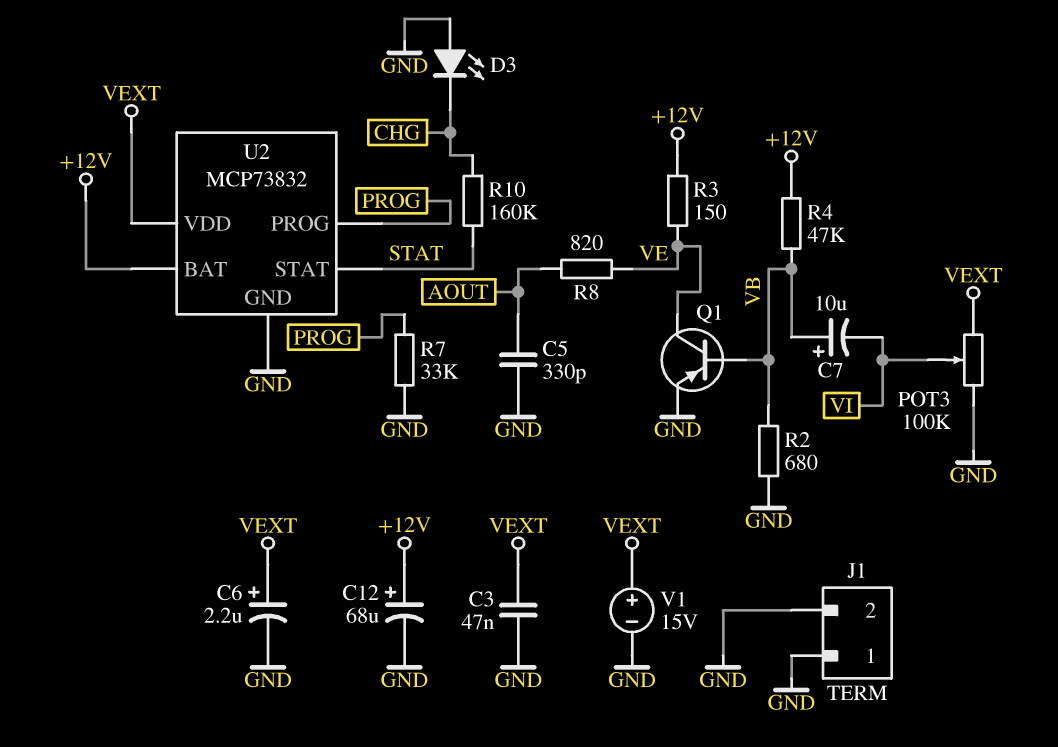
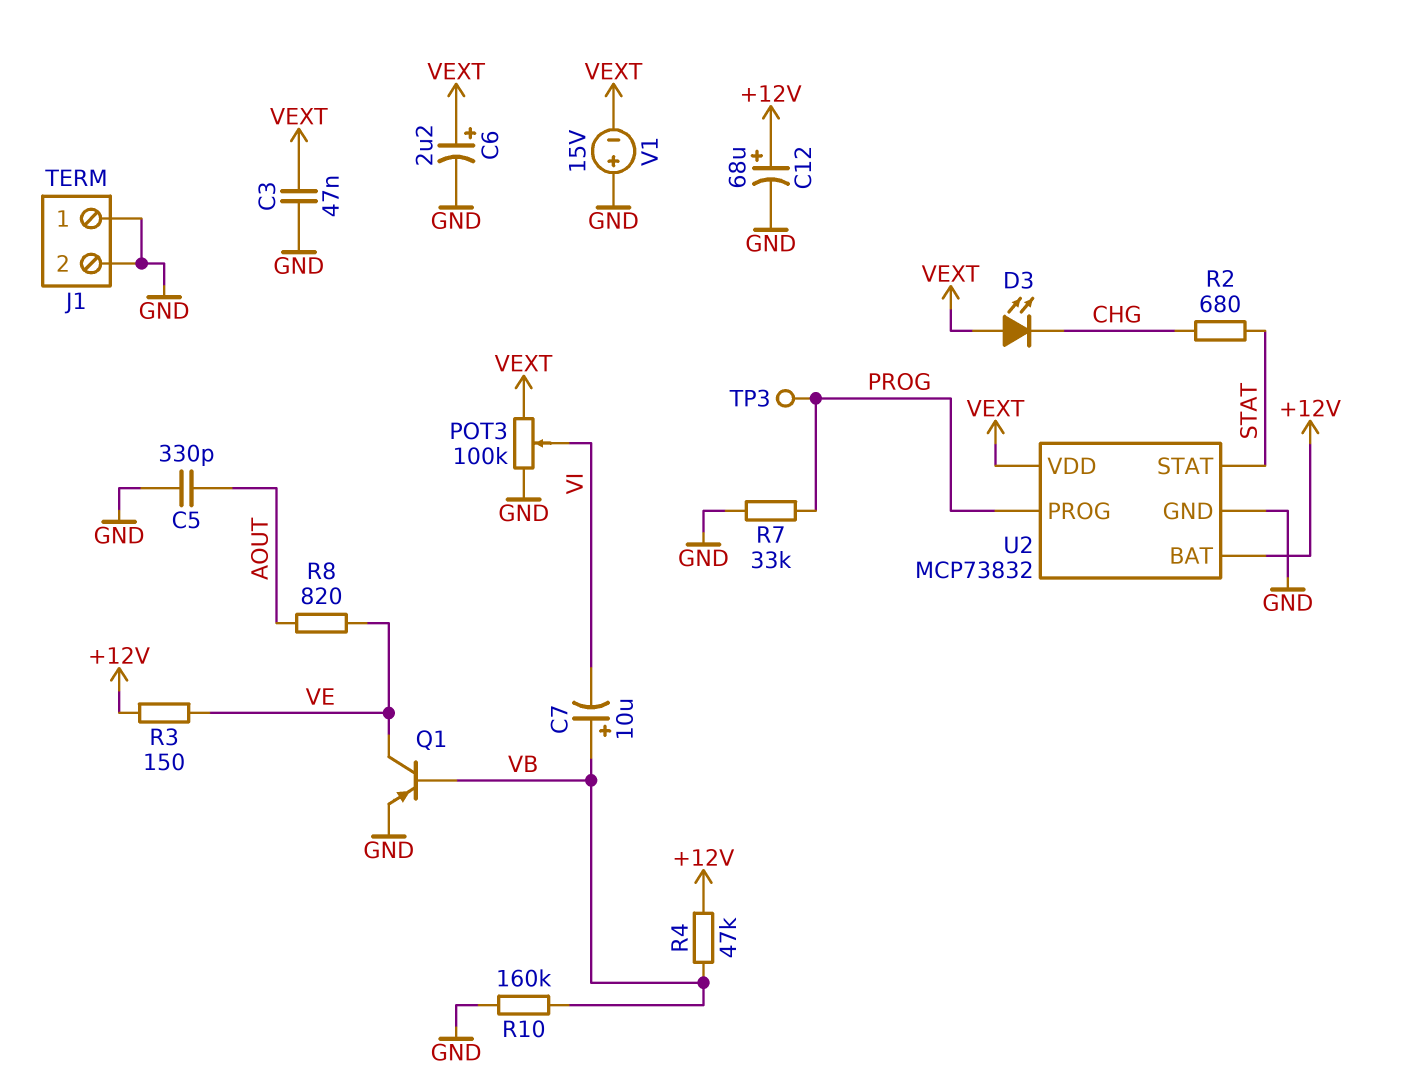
D3: LED (A GND, K CHG) -> LED (A VEXT, K CHG)
R2: 680 (GND, VB) -> 680 (CHG, STAT)
R10: 160k (CHG, STAT) -> 160k (GND, VB)
TP3: none -> test point (PROG)
V1: 15V (plus VEXT, minus GND) -> 15V (plus GND, minus VEXT)

